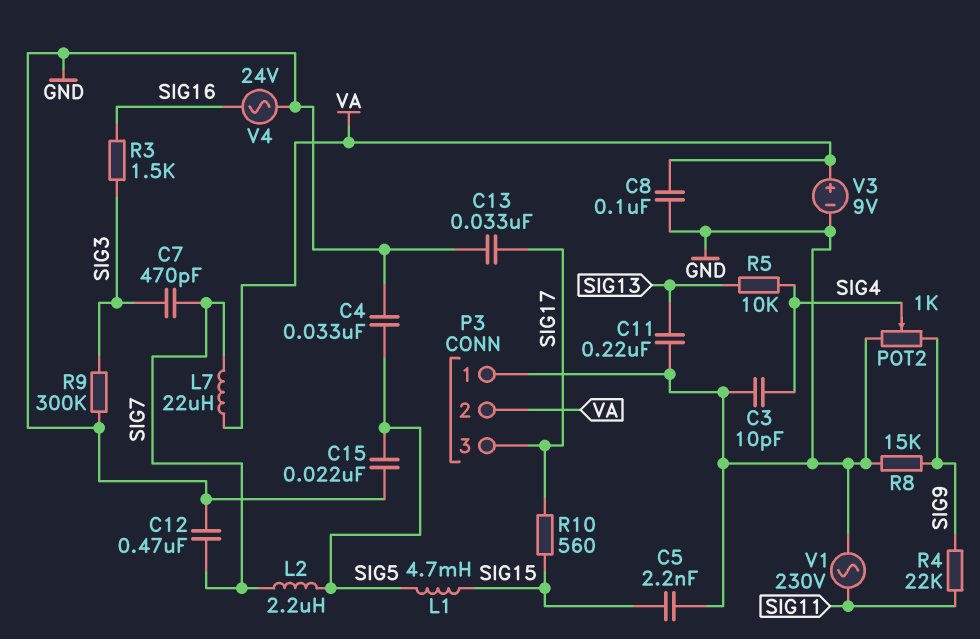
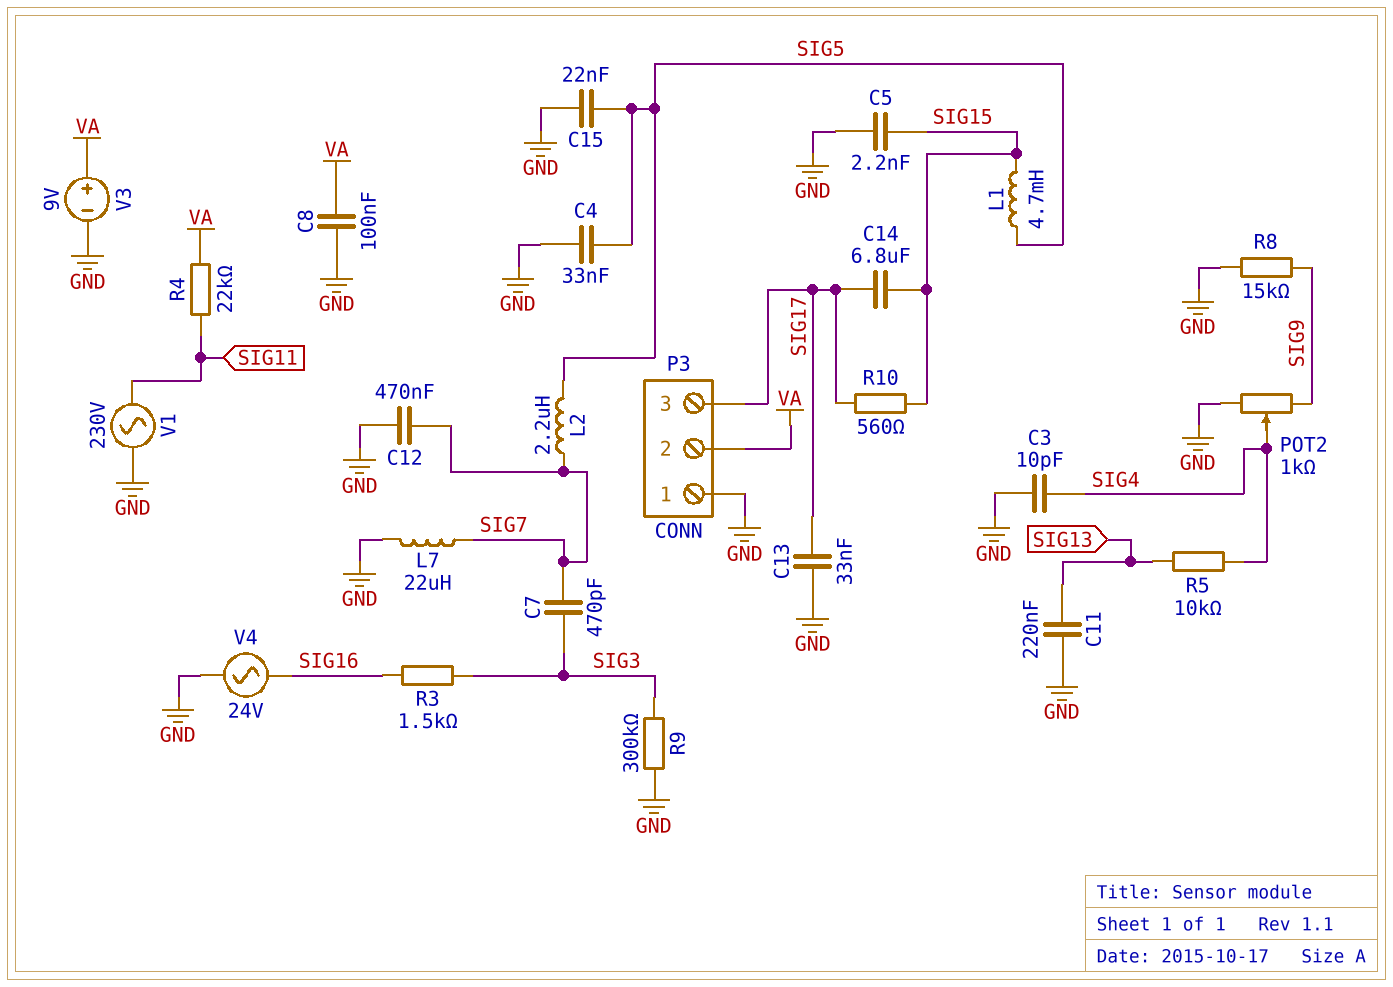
C14: none -> 6.8uF (SIG15, SIG17)
L7: 22uH (SIG7, VA) -> 22uH (GND, SIG7)
R4: 22k (SIG9, SIG11) -> 22k (SIG11, VA)

